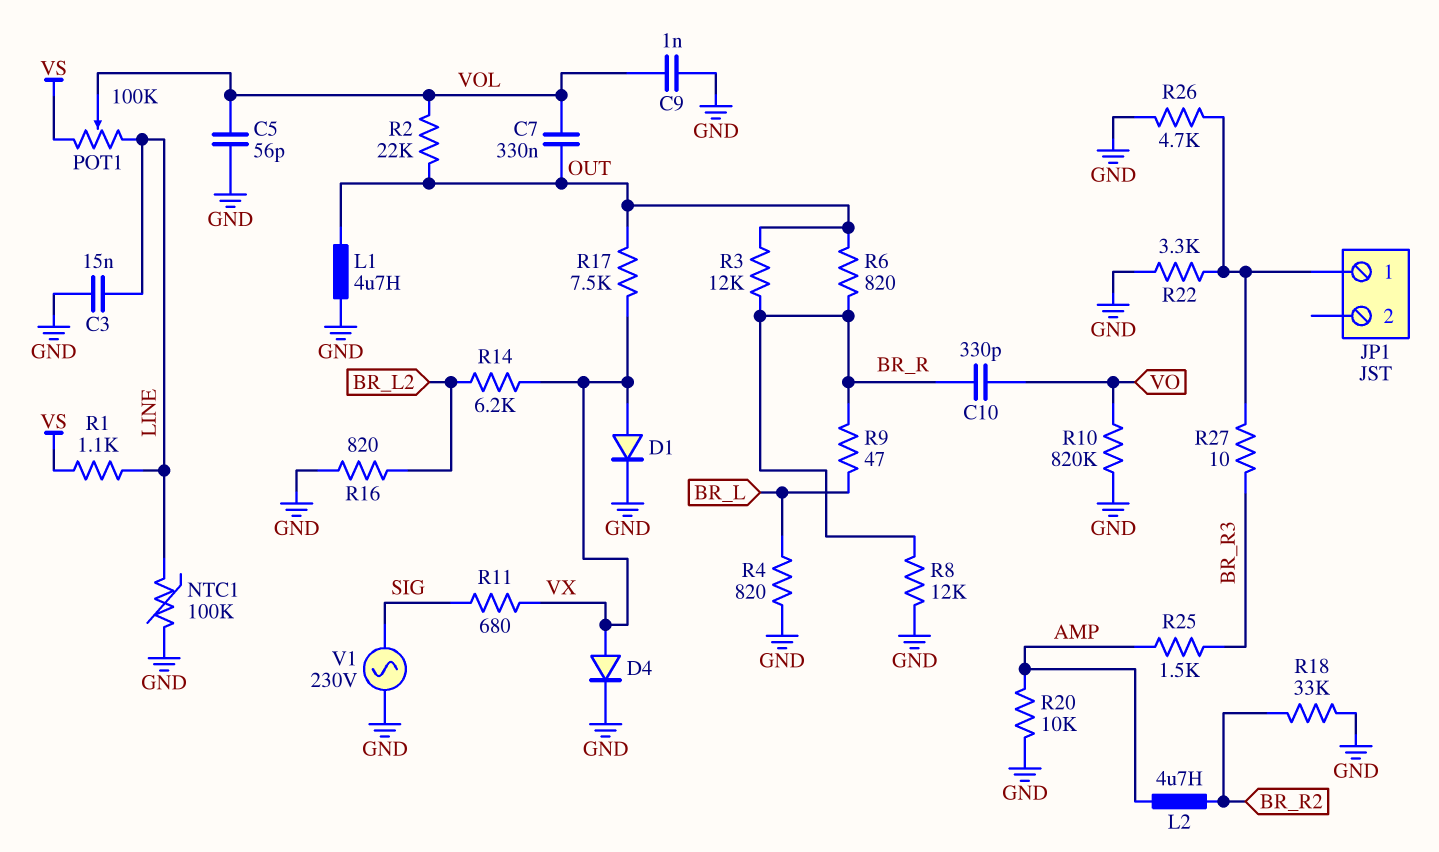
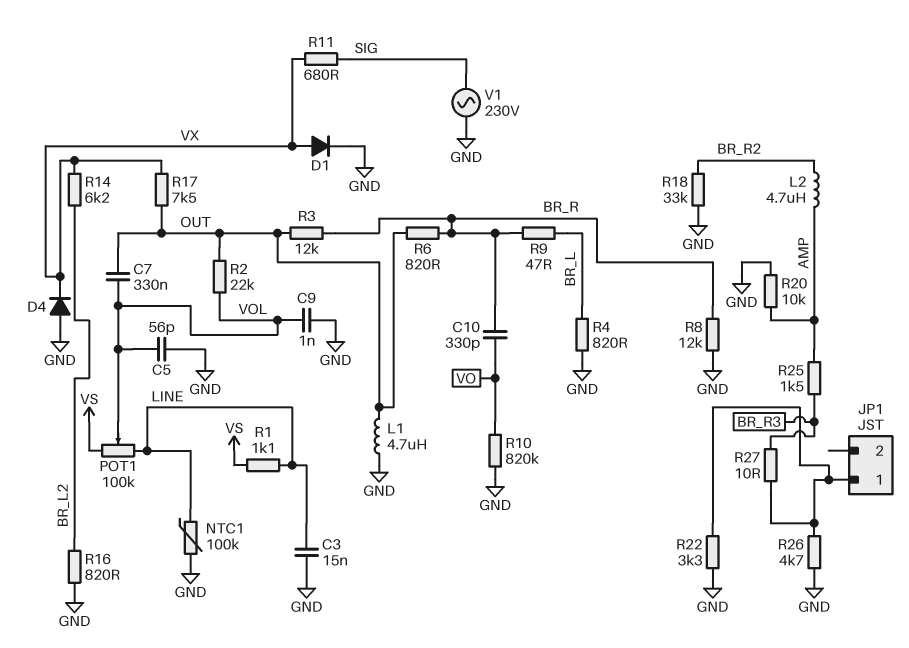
D4: diode (A VX, K GND) -> diode (A GND, K VX)

